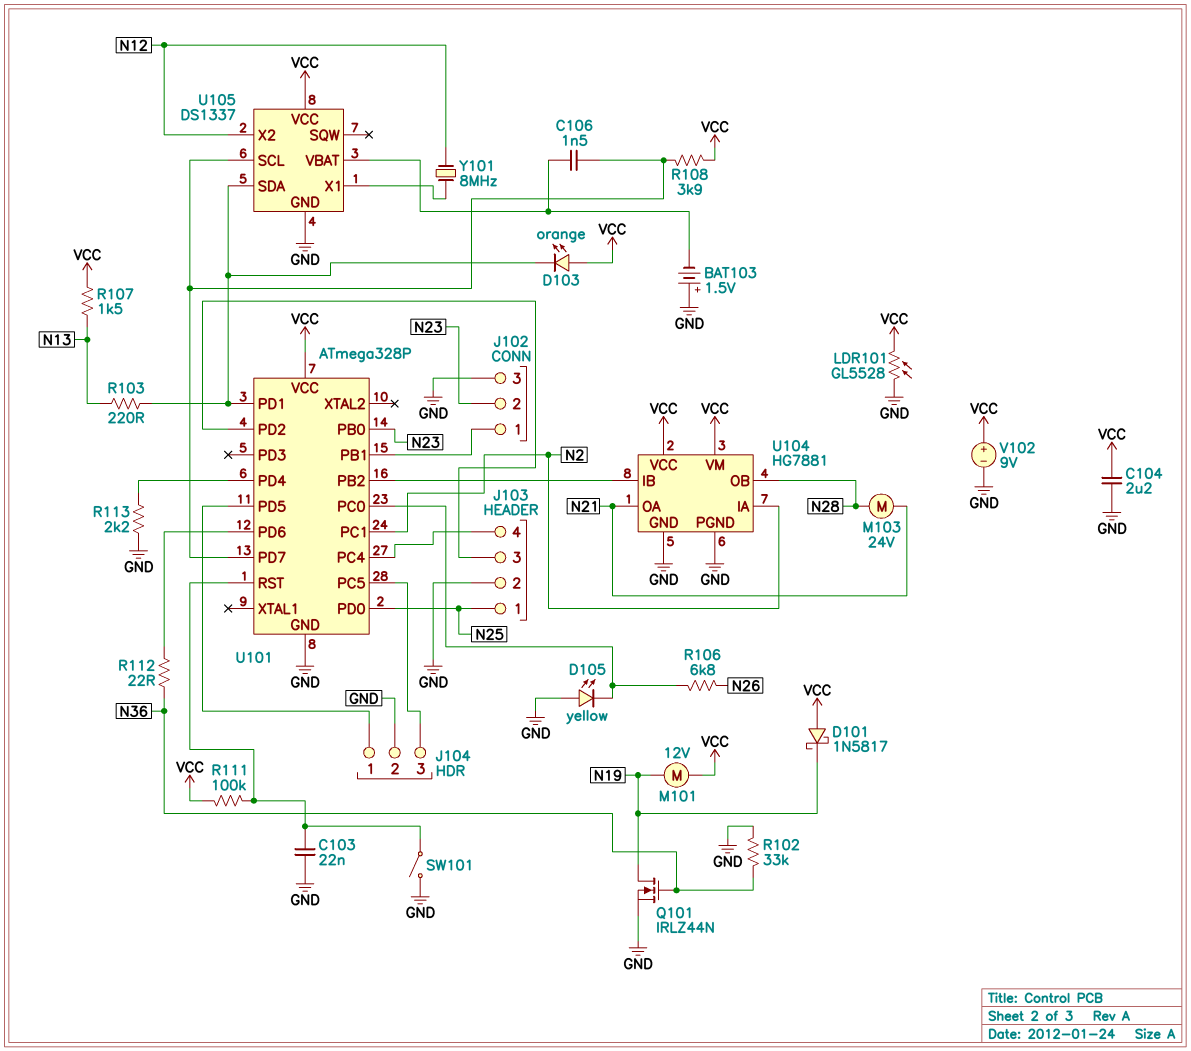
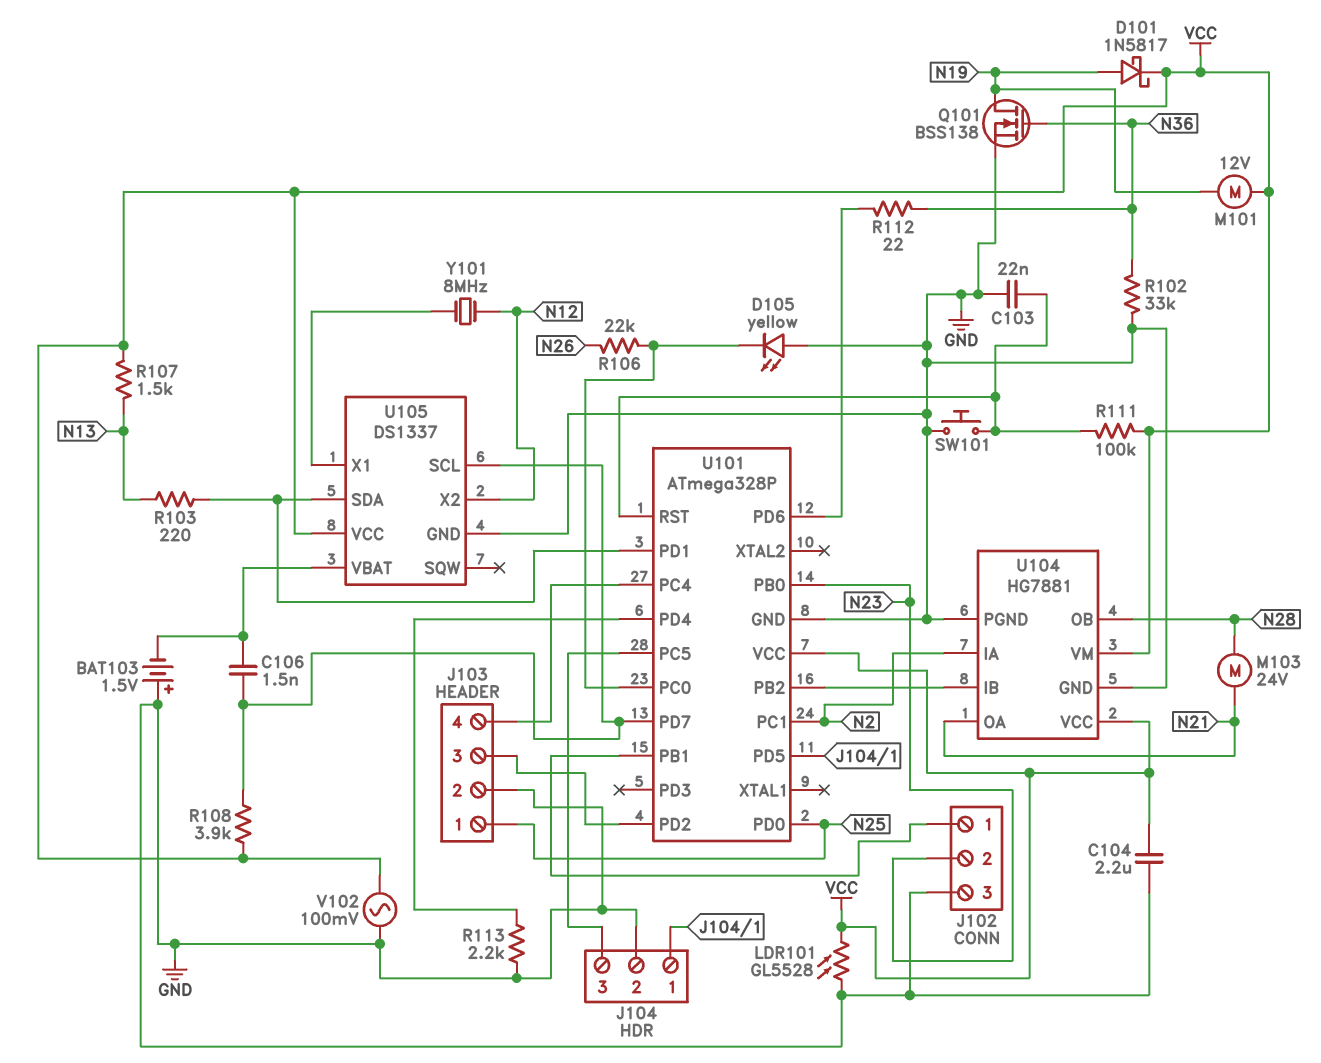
D101: schottky 1N5817 (A VCC, K N19) -> schottky 1N5817 (A N19, K VCC)
D103: LED orange (A VCC, K U101/PD1) -> none
Q101: NMOS IRLZ44N (G N36, D N19, S GND) -> NMOS BSS138 (G N36, D N19, S GND)
R106: 6.8k (N26, U101/PC0) -> 22k (N26, U101/PC0)
SW101: switch (GND, U101/RST) -> button (GND, U101/RST)
V102: 9V (plus VCC, minus GND) -> AC 100mV (GND, VCC)

